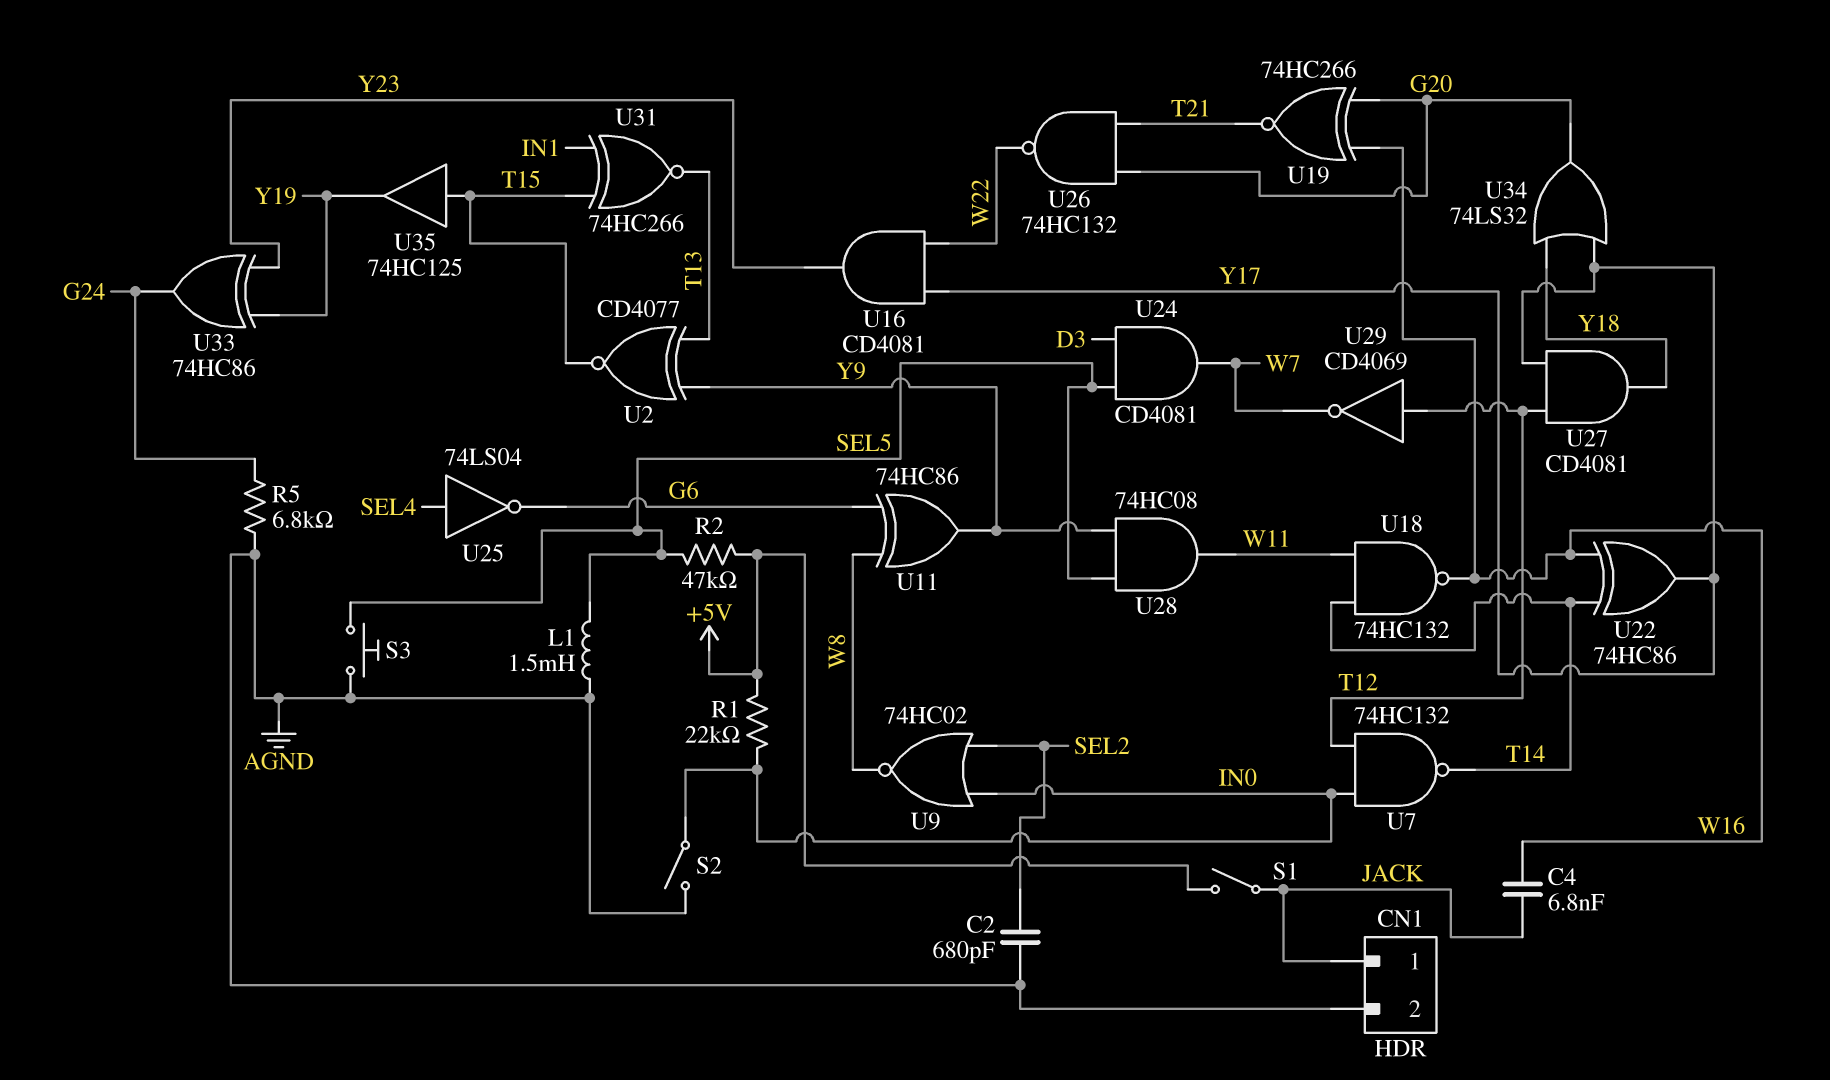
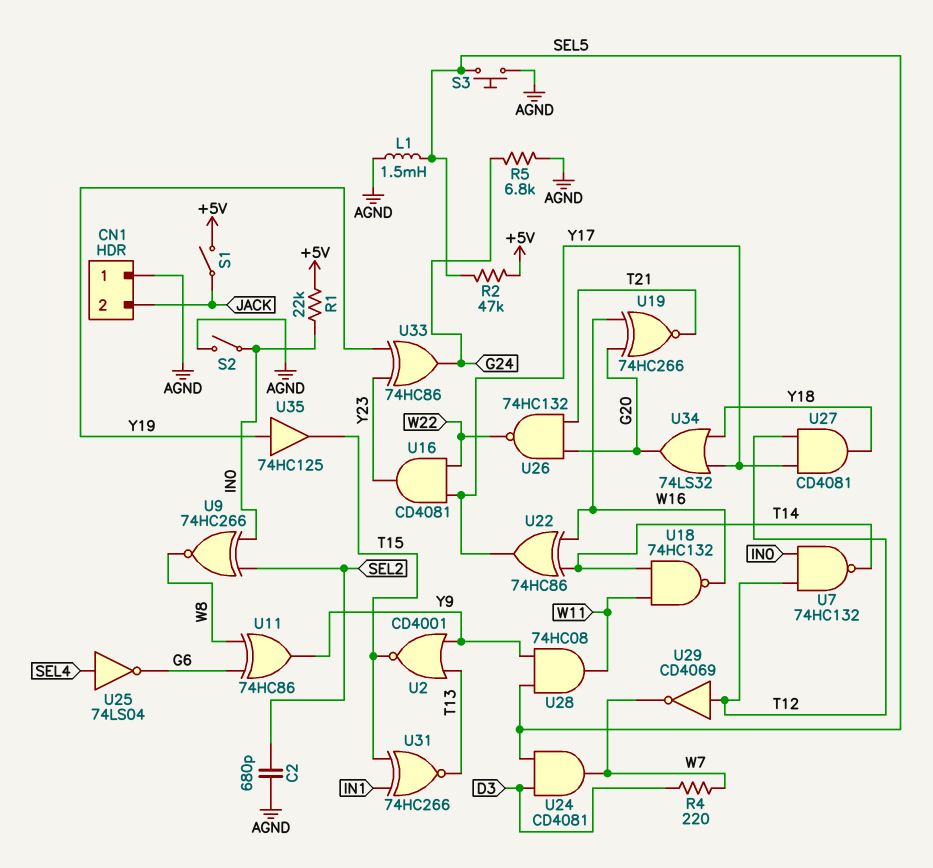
C4: 6.8nF (JACK, W16) -> none
CN1 pin 1: JACK -> AGND
CN1 pin 2: AGND -> JACK
R4: none -> 220 (D3, W7)
U2: XNOR CD4077 (in T13, in Y9, out T15) -> NOR CD4001 (in T13, in Y9, out T15)
U9: NOR 74HC02 (in IN0, in SEL2, out W8) -> XNOR 74HC266 (in IN0, in SEL2, out W8)
U35: buffer 74HC125 (in T15, out Y19) -> buffer 74HC125 (in Y19, out T15)

